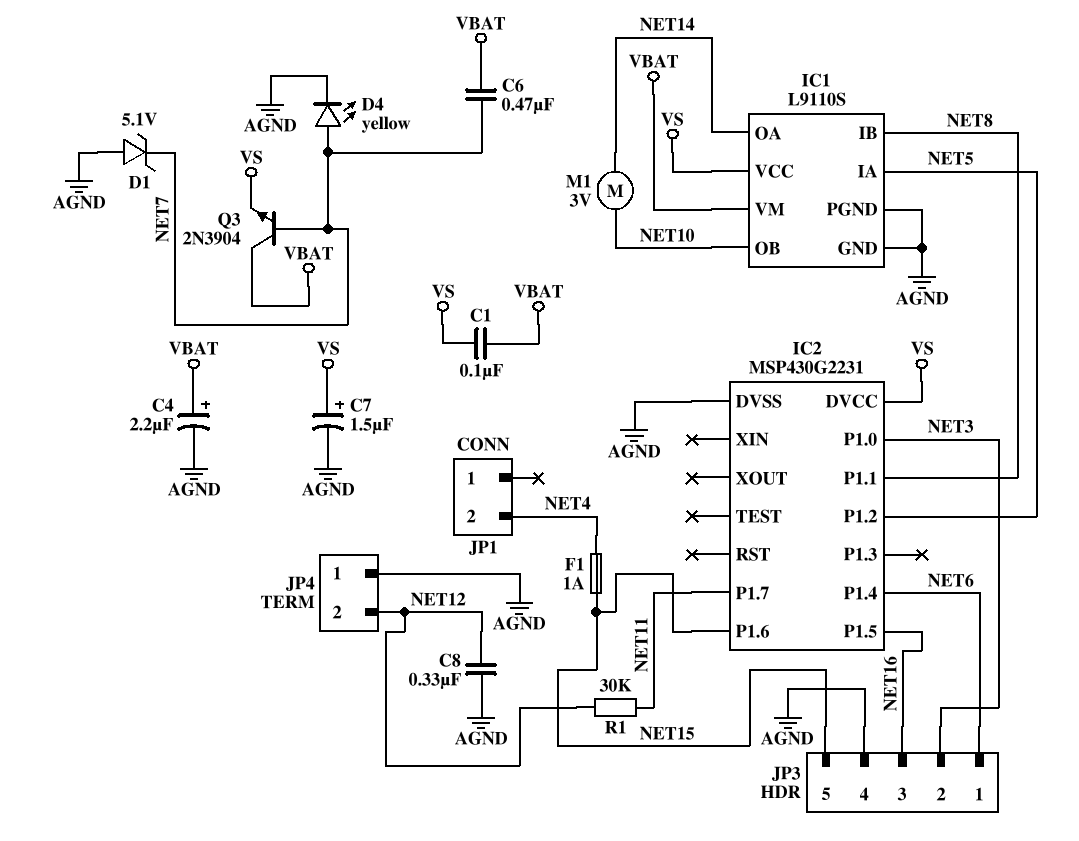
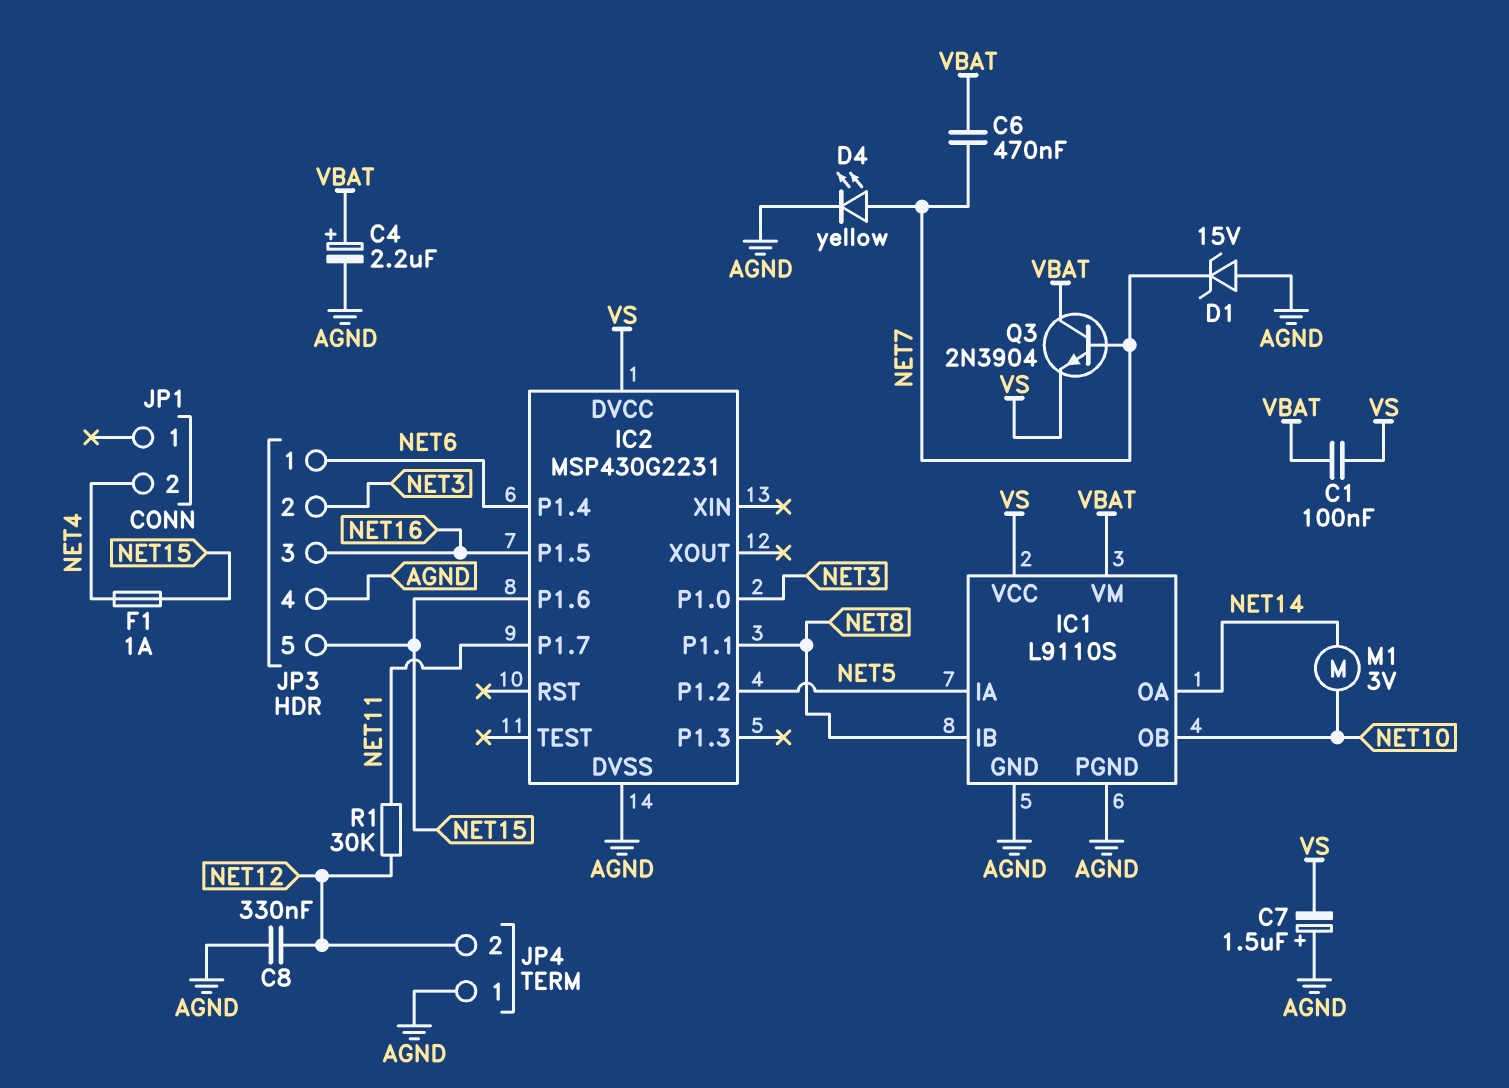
C7: 1.5uF (plus VS, minus AGND) -> 1.5uF (plus AGND, minus VS)
D1: zener 5.1V (A AGND, K NET7) -> zener 15V (A AGND, K NET7)

